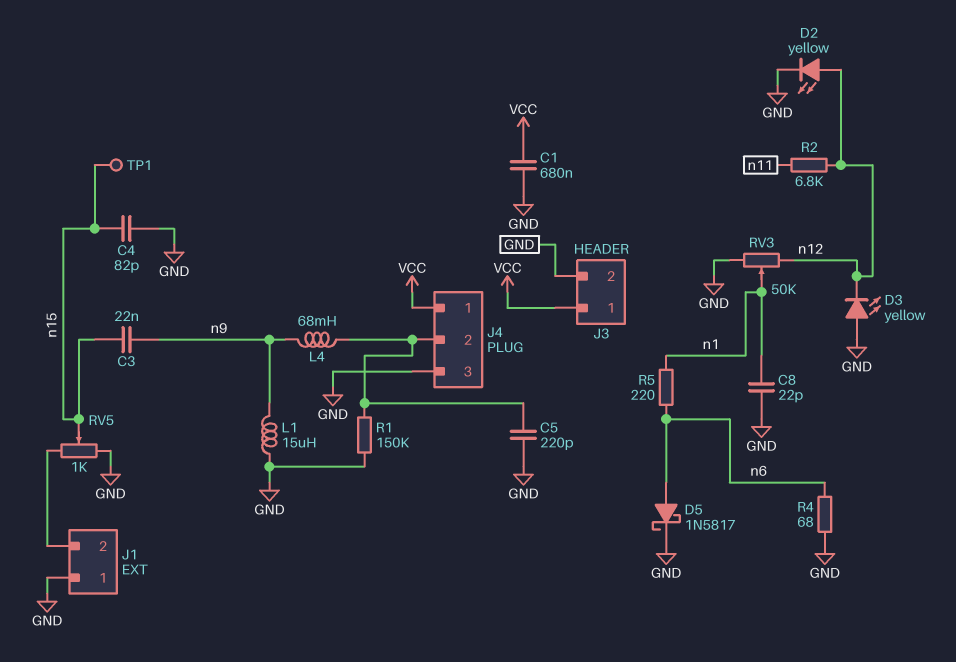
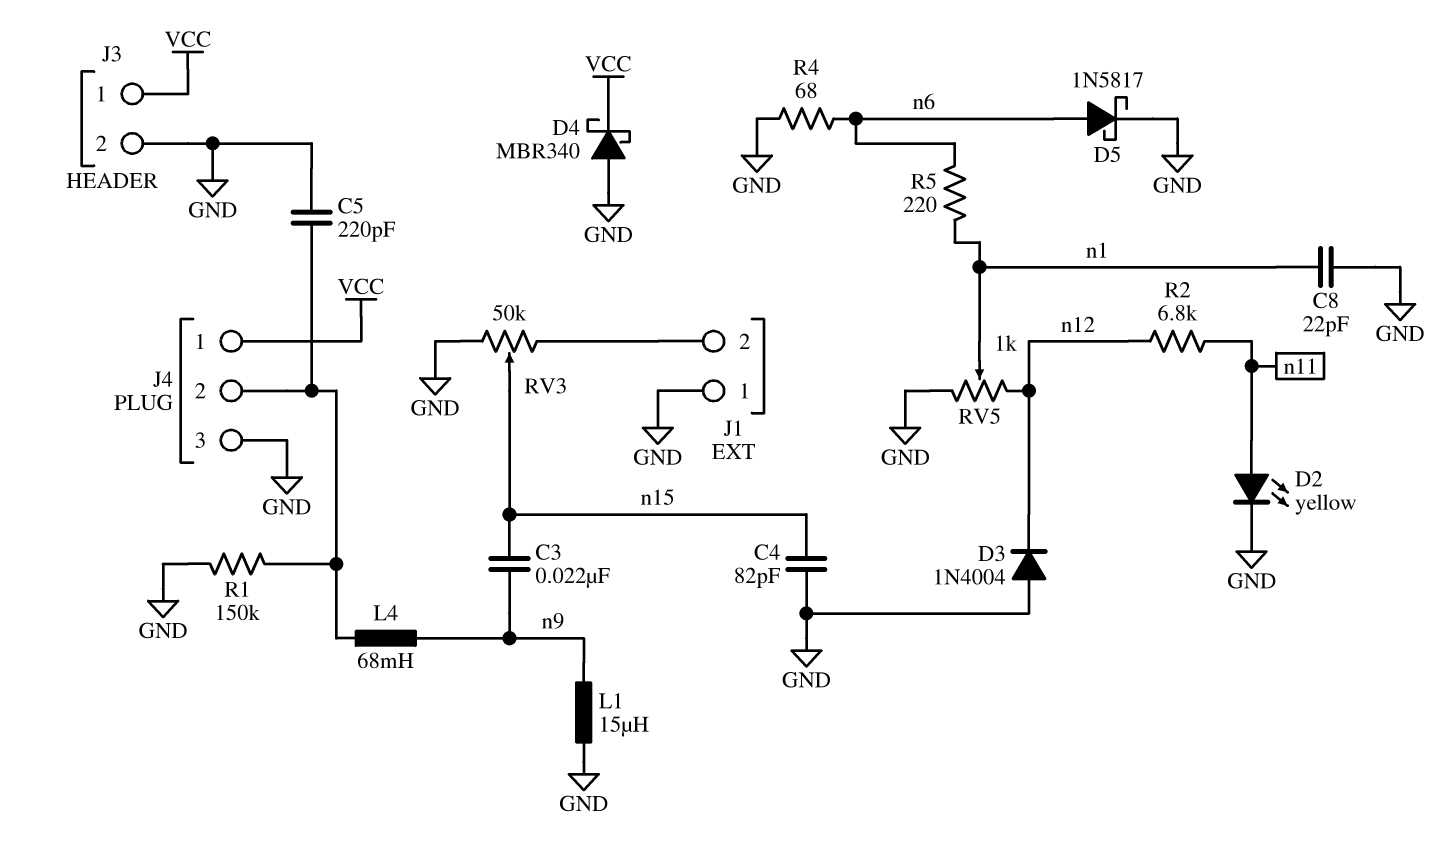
C1: 680nF (GND, VCC) -> none
D2: LED yellow (A n12, K GND) -> LED yellow (A n11, K GND)
D3: LED yellow (A GND, K n12) -> diode 1N4004 (A GND, K n12)
D4: none -> schottky MBR340 (A GND, K VCC)
RV3: 50k (GND, n12, wiper n1) -> 50k (GND, J1/2, wiper n15)
RV5: 1k (GND, J1/2, wiper n15) -> 1k (GND, n12, wiper n1)
TP1: test point (n15) -> none

